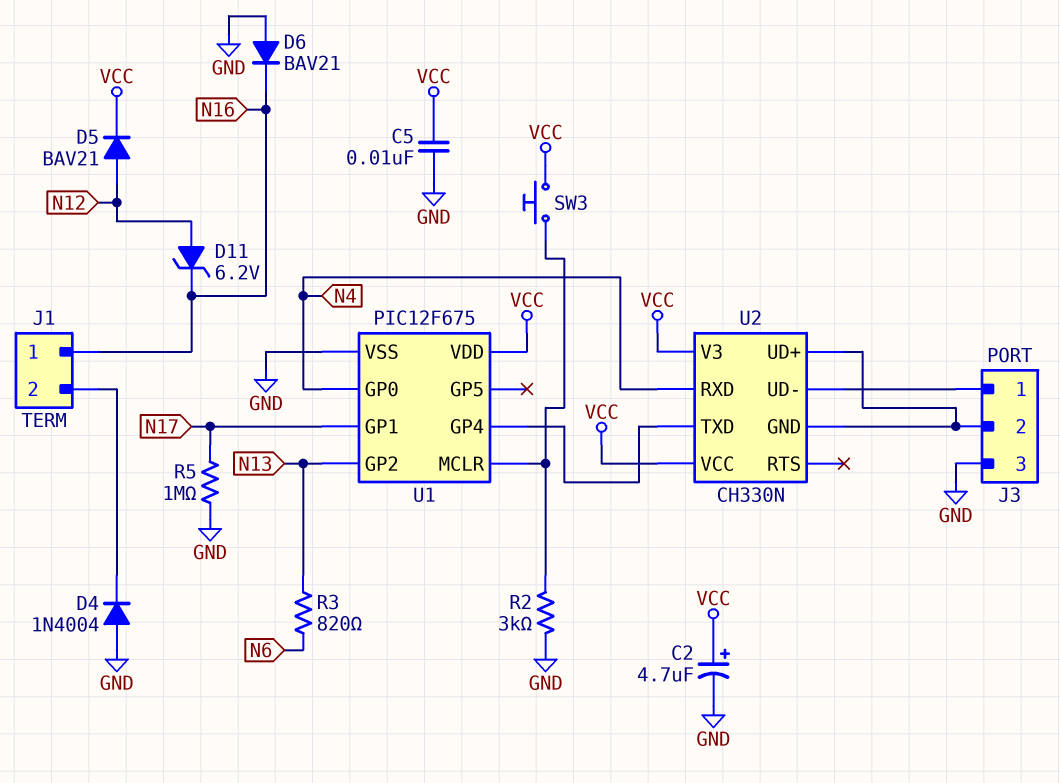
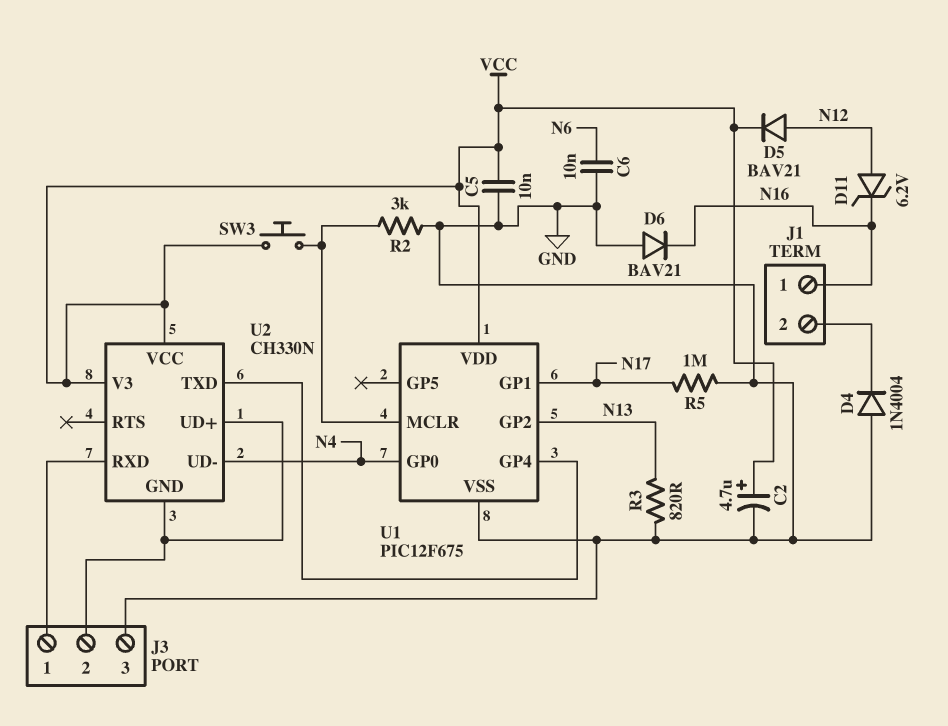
C6: none -> 10nF (GND, N6)
R3: 820 (N6, N13) -> 820 (GND, N13)
U2 pin RXD: N4 -> J3/1
U2 pin UD-: J3/1 -> N4

